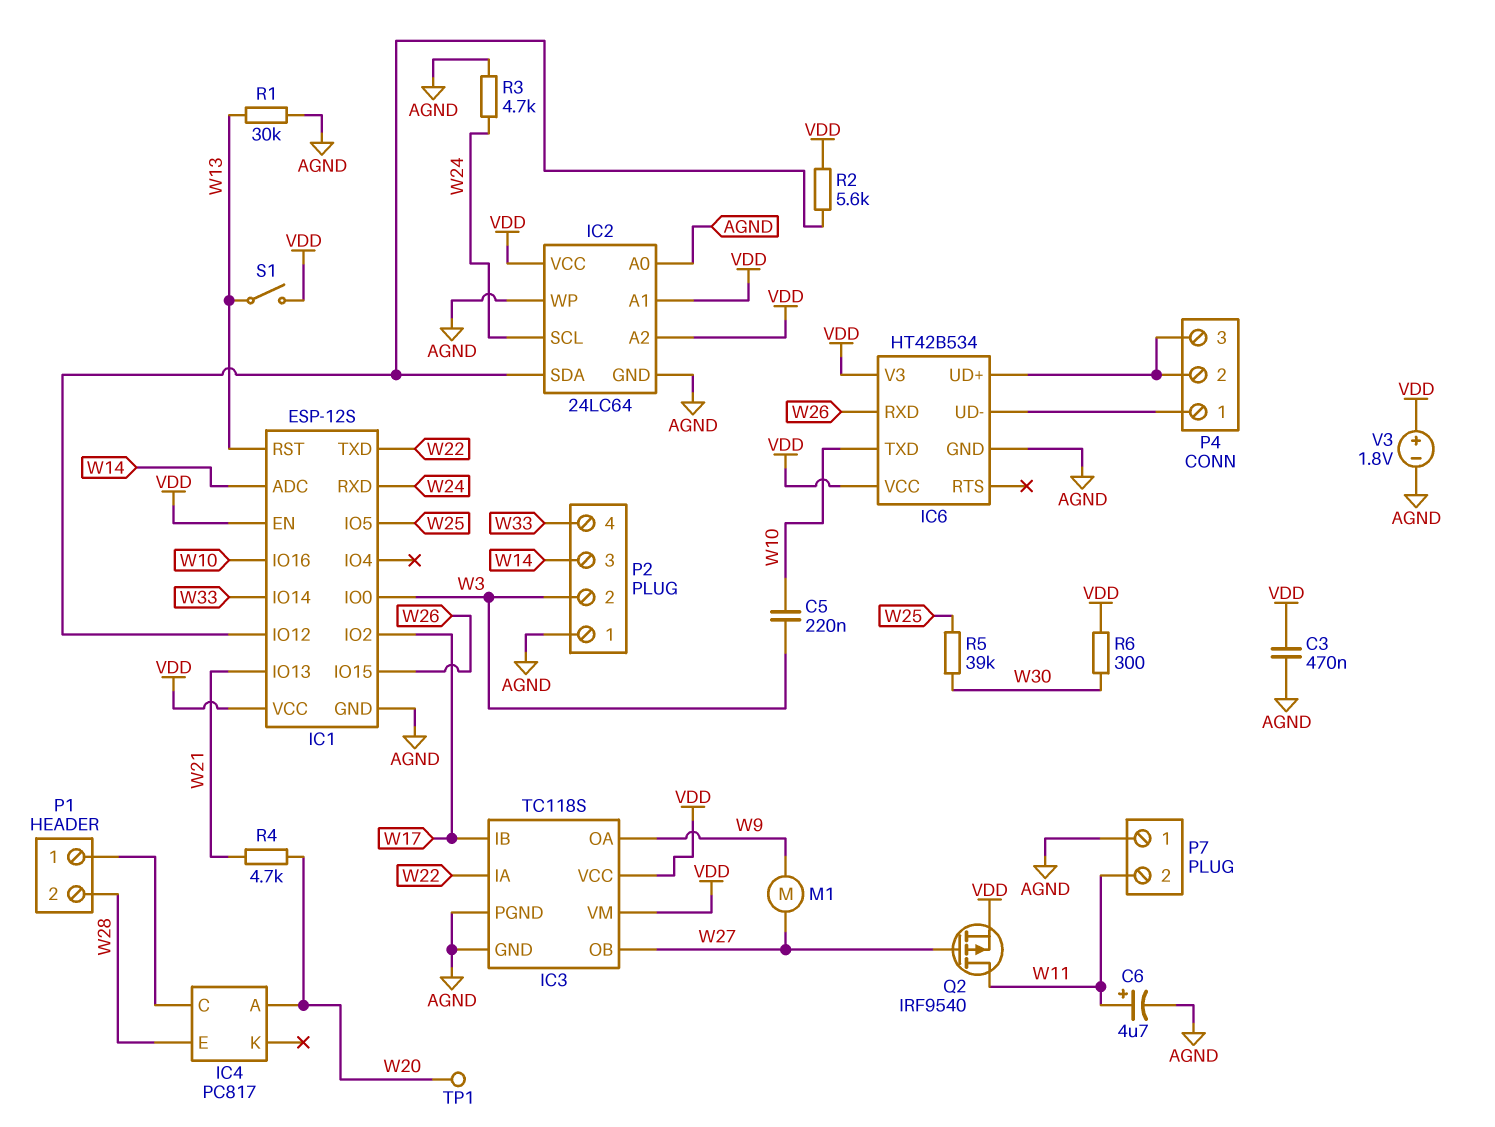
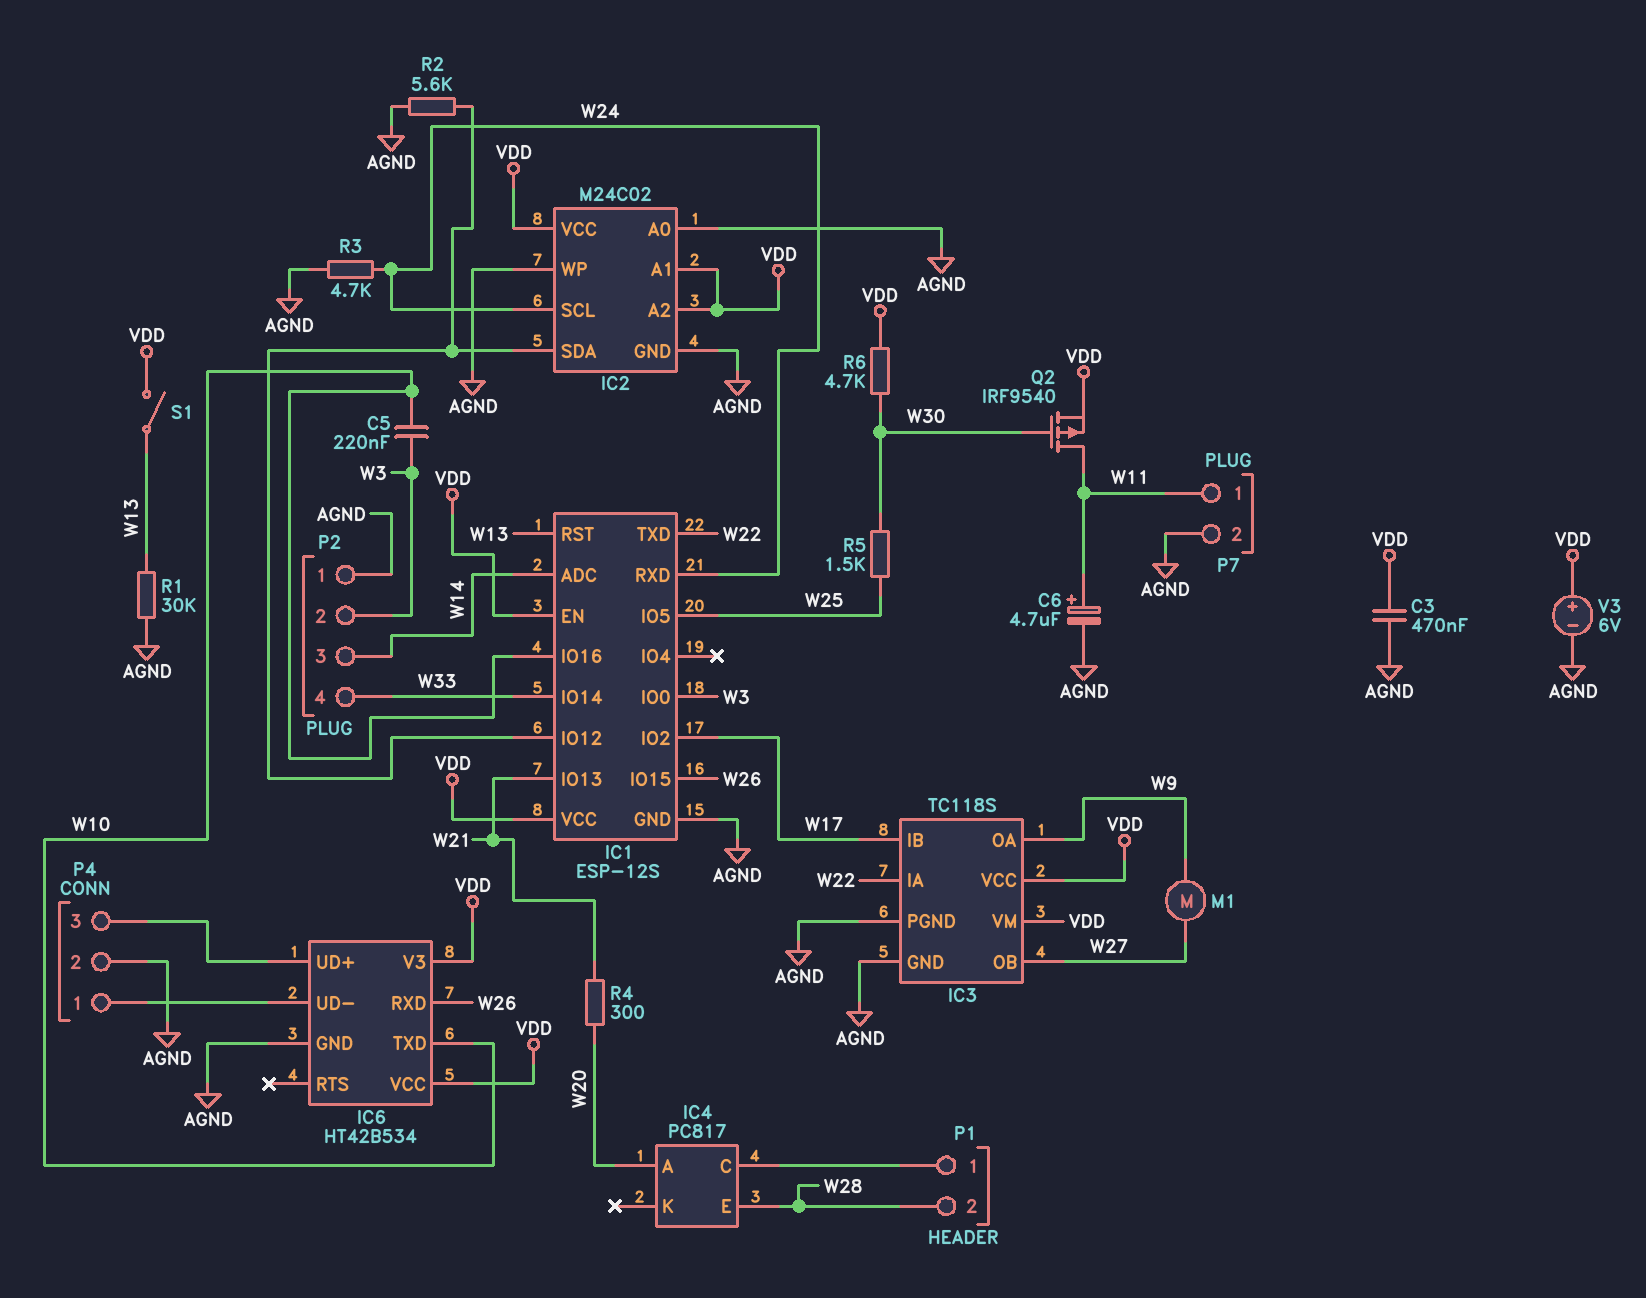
IC2: 24LC64 -> M24C02
P4 pin 2: IC6/UD+ -> AGND
P7 pin 1: AGND -> W11
P7 pin 2: W11 -> AGND
Q2: PMOS IRF9540 (G W27, D W11, S VDD) -> PMOS IRF9540 (G W30, D W11, S VDD)
R2: 5.6k (IC1/IO12, VDD) -> 5.6k (AGND, IC1/IO12)
R4: 4.7k (W20, W21) -> 300 (W20, W21)
R5: 39k (W25, W30) -> 1.5k (W25, W30)
R6: 300 (VDD, W30) -> 4.7k (VDD, W30)
TP1: test point (W20) -> none
V3: 1.8V (plus VDD, minus AGND) -> 6V (plus VDD, minus AGND)

